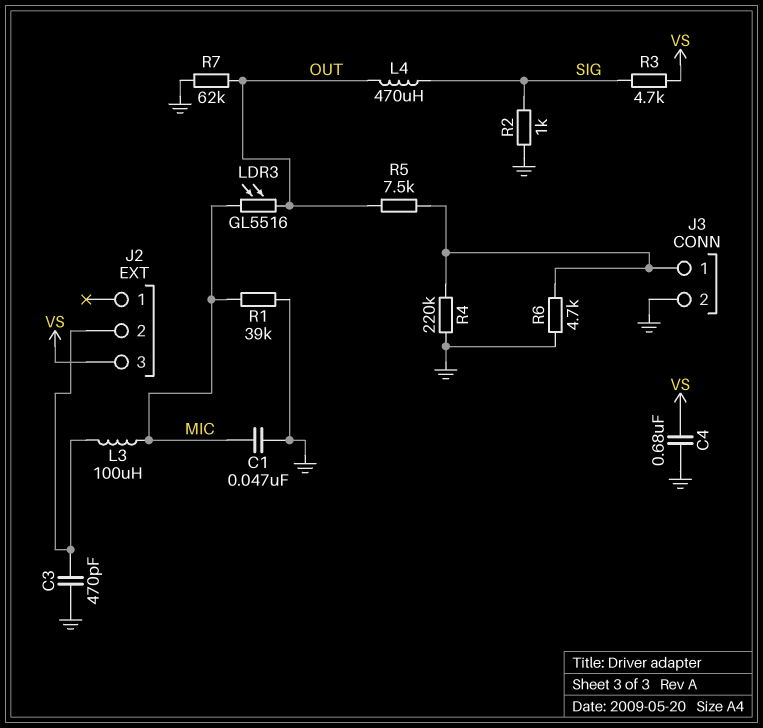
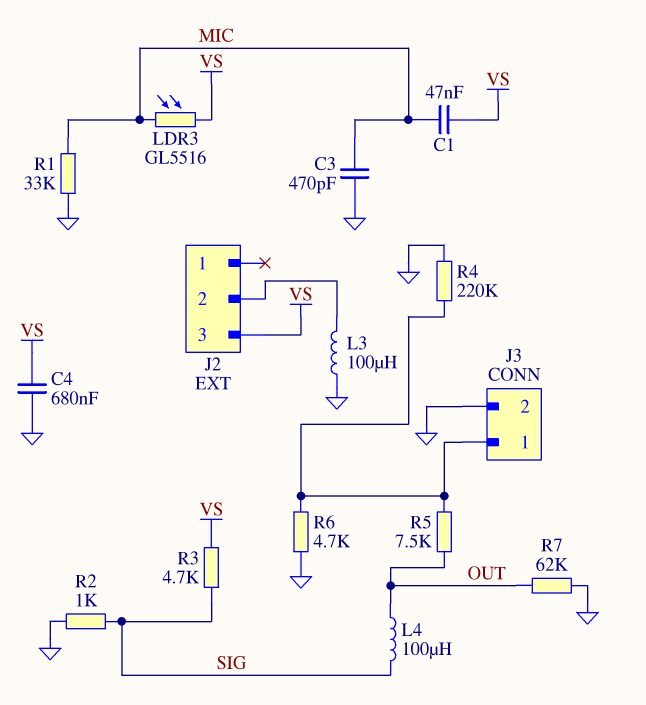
C1: 47nF (GND, MIC) -> 47nF (MIC, VS)
C3: 470pF (GND, J2/2) -> 470pF (GND, MIC)
L3: 100uH (J2/2, MIC) -> 100uH (GND, J2/2)
L4: 470uH (OUT, SIG) -> 100uH (OUT, SIG)
LDR3: GL5516 (MIC, OUT) -> GL5516 (MIC, VS)
R1: 39k (GND, MIC) -> 33k (GND, MIC)

